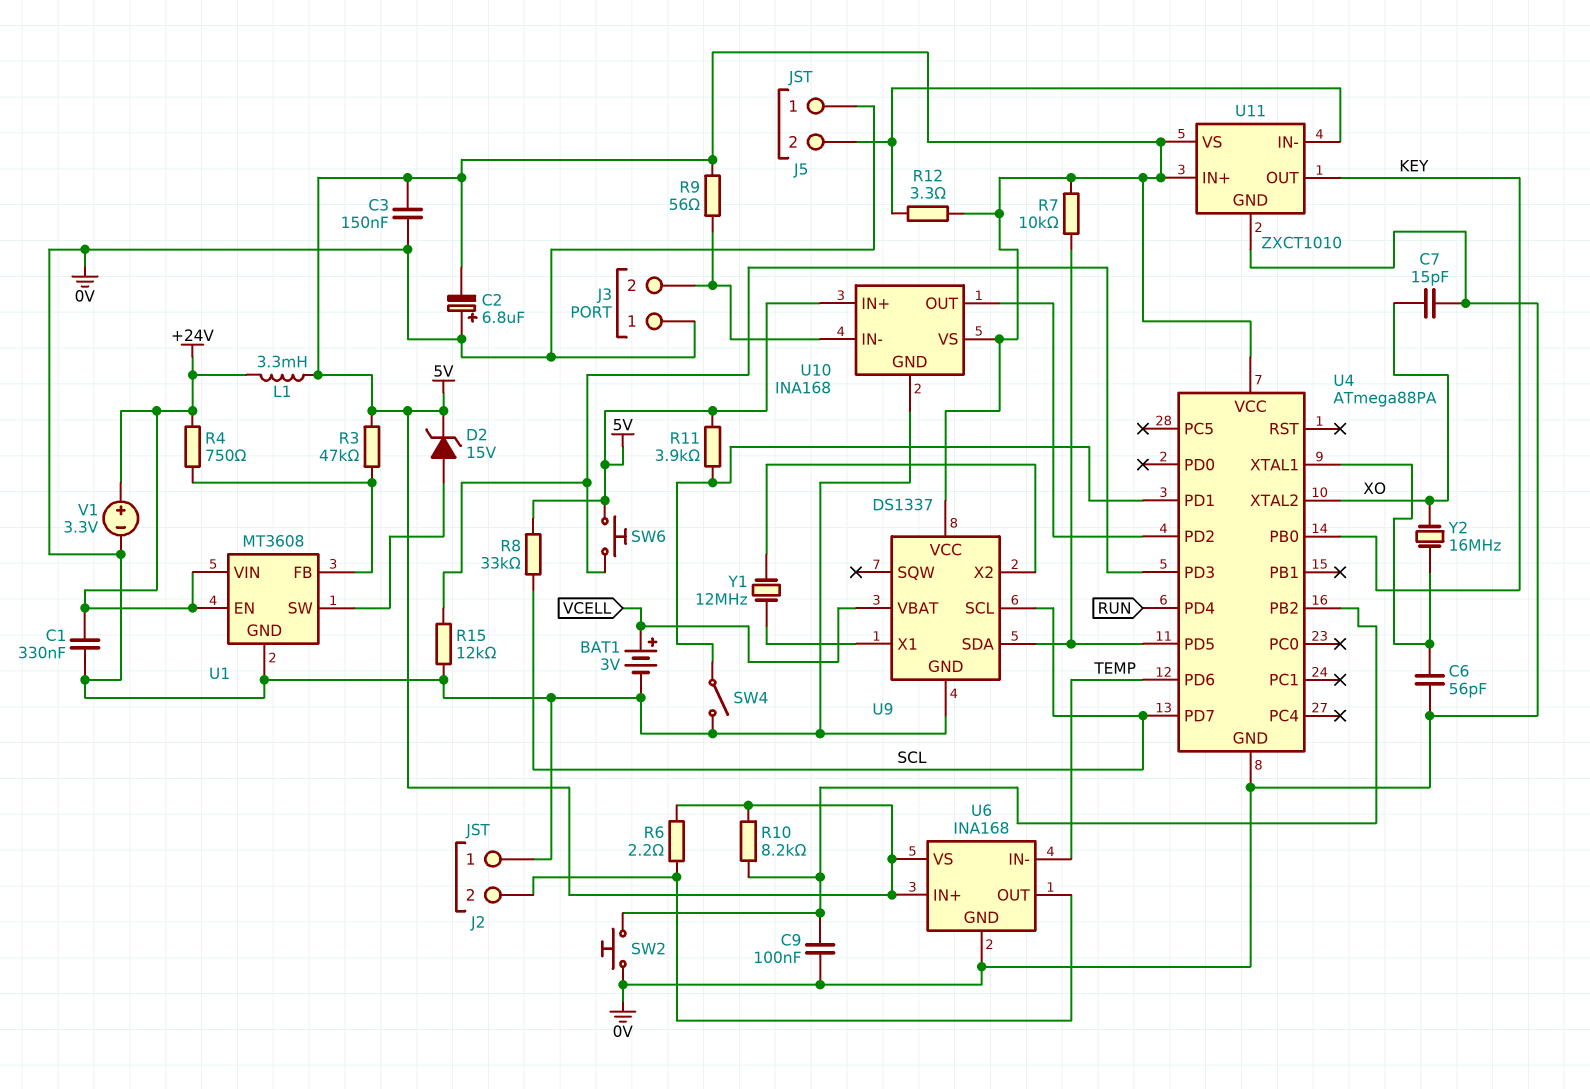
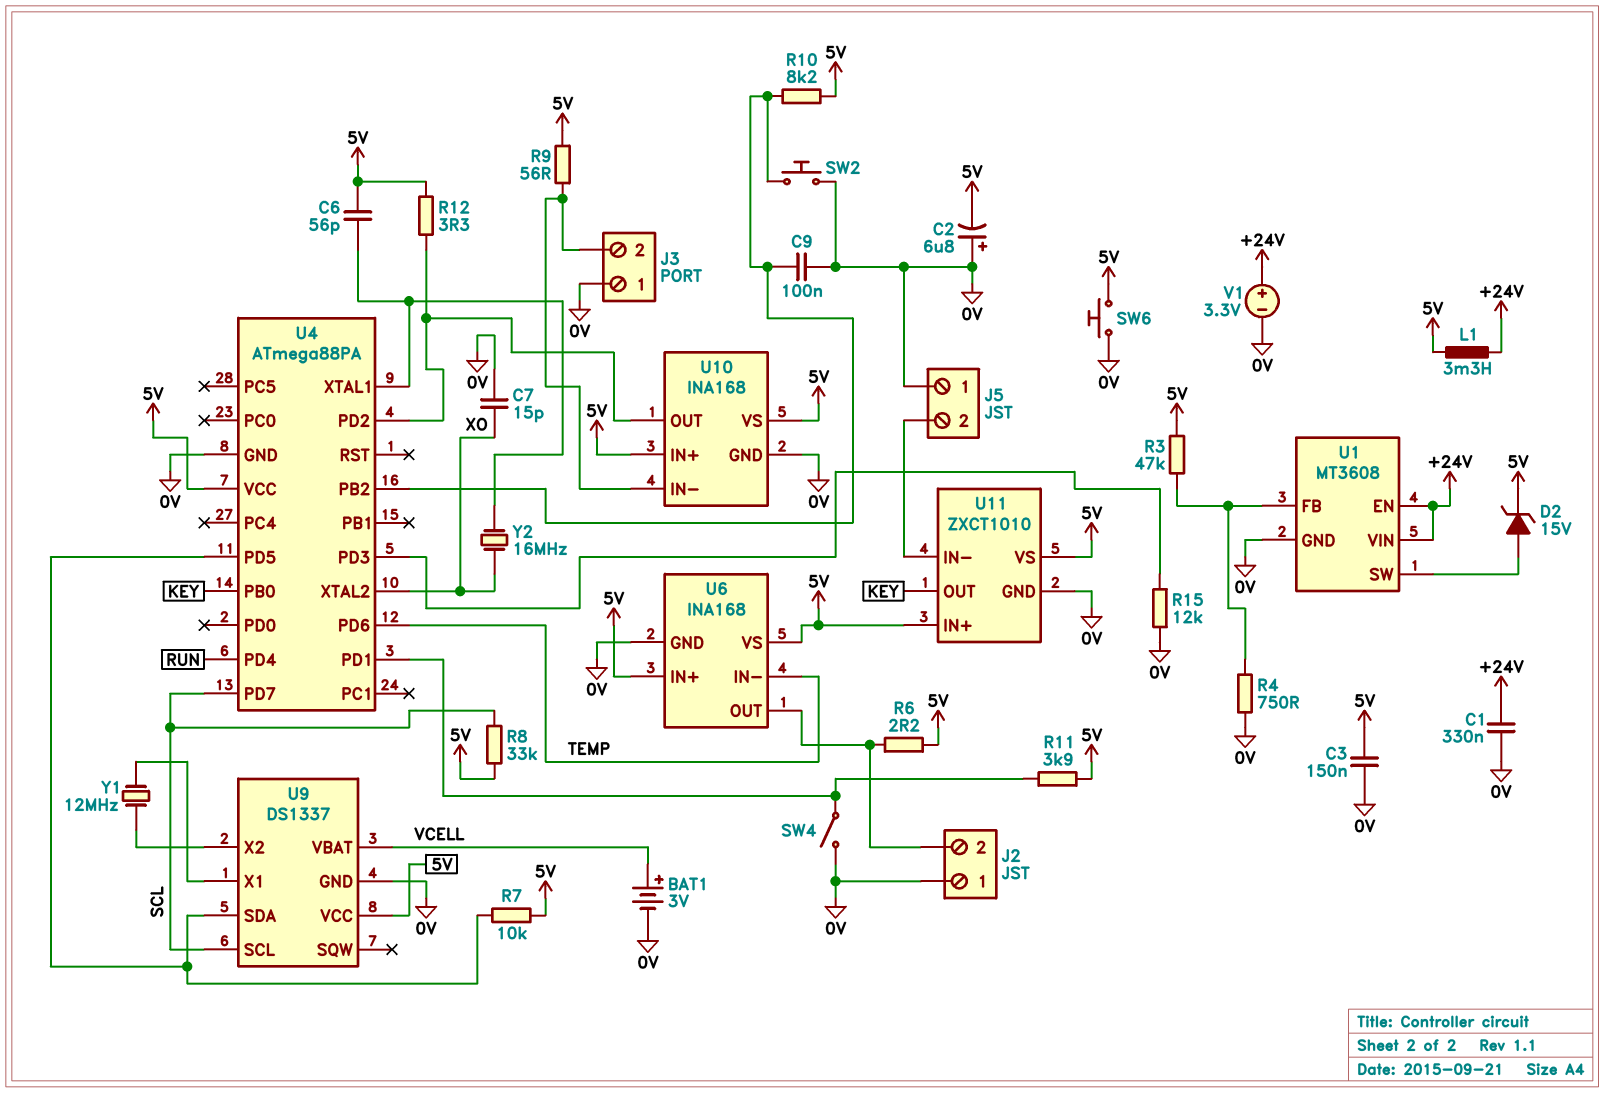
C6: 56pF (0V, U4/XTAL1) -> 56pF (5V, U4/XTAL1)
R4: 750 (+24V, U1/FB) -> 750 (0V, U1/FB)
R12: 3.3 (5V, J5/2) -> 3.3 (5V, U4/PD2)
SW6: button (5V, U4/PD3) -> button (0V, 5V)

